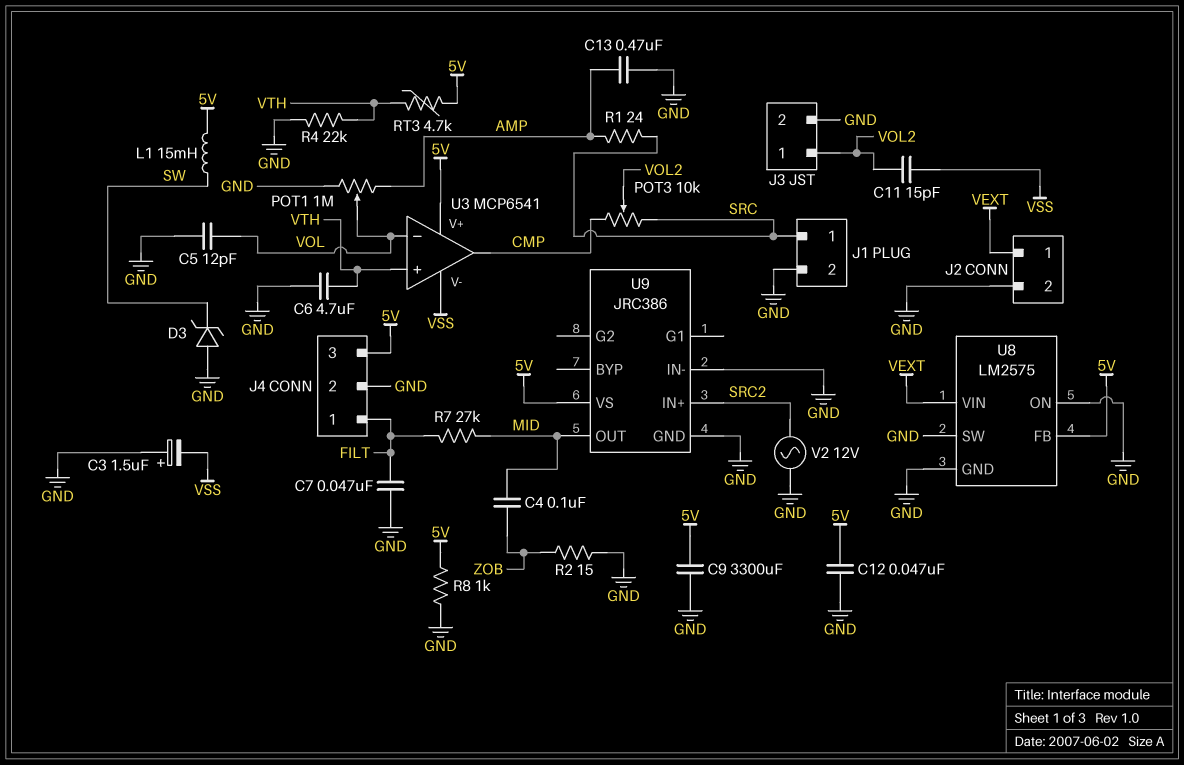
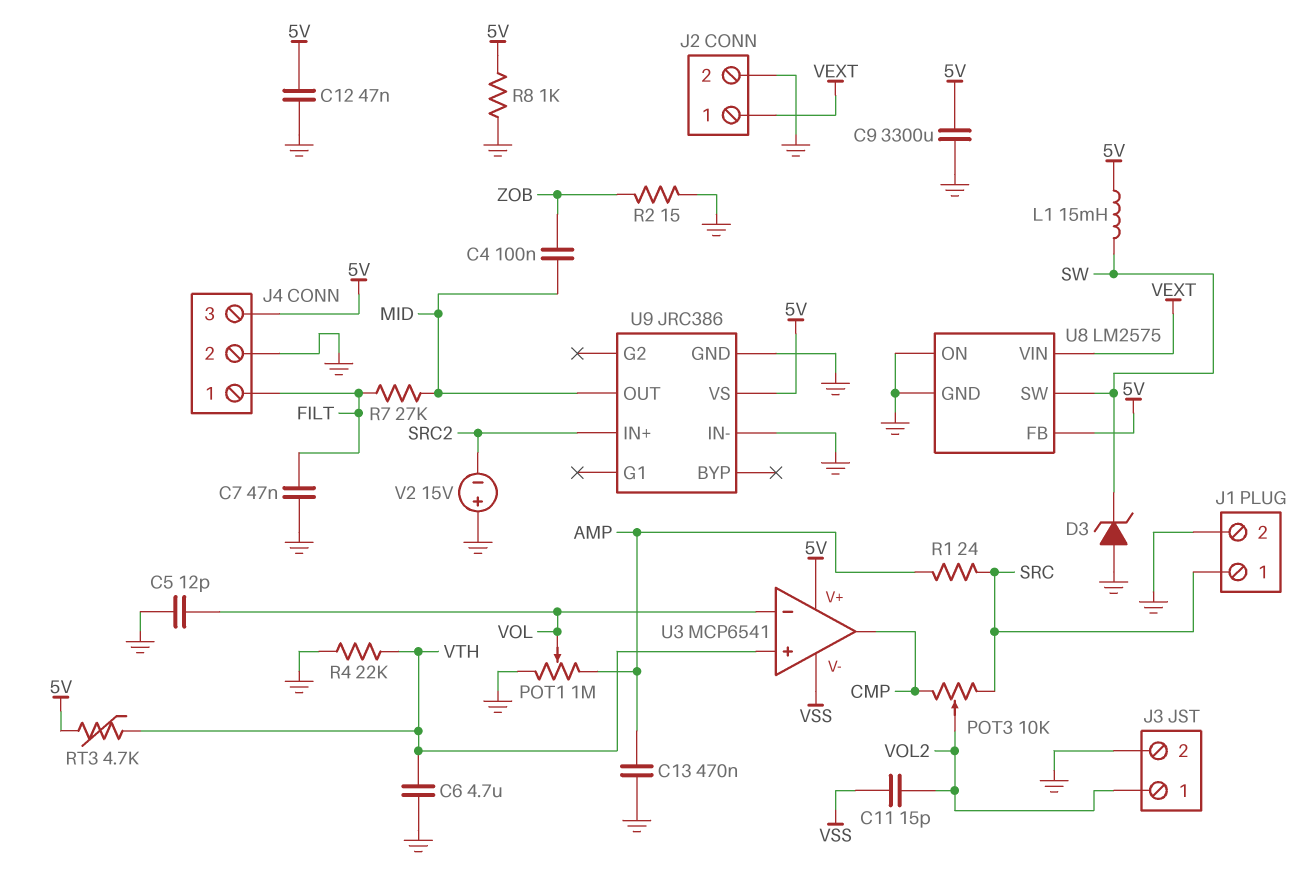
C3: 1.5uF (plus GND, minus VSS) -> none
U8 pin SW: GND -> SW
V2: AC 12V (GND, SRC2) -> 15V (plus GND, minus SRC2)

